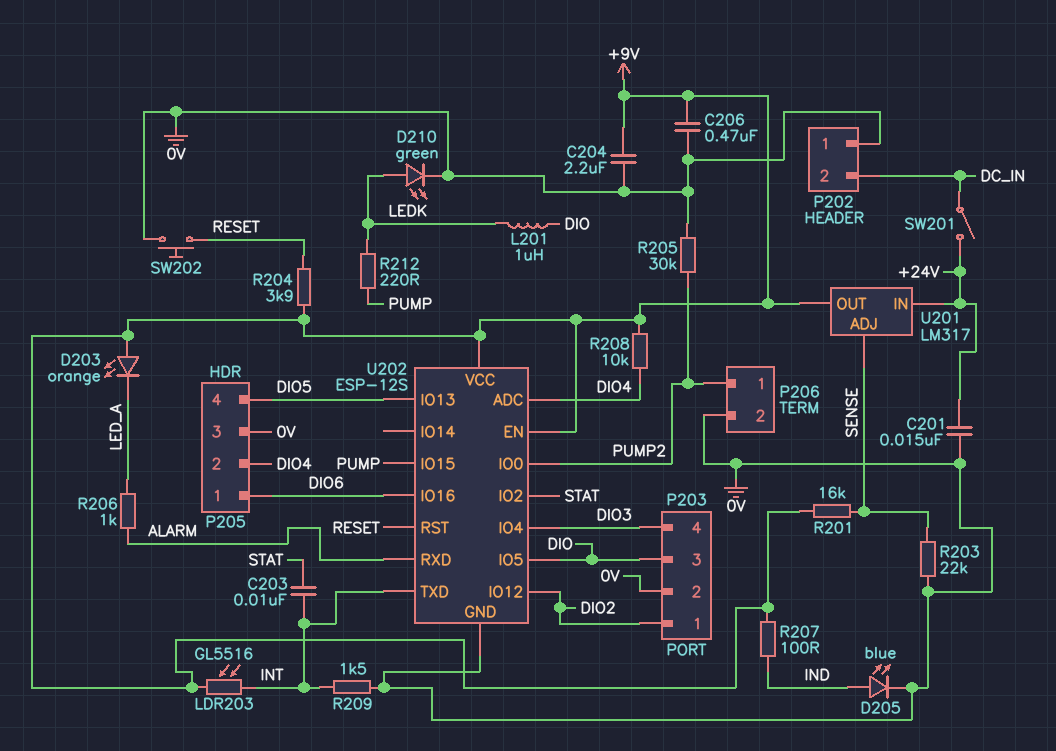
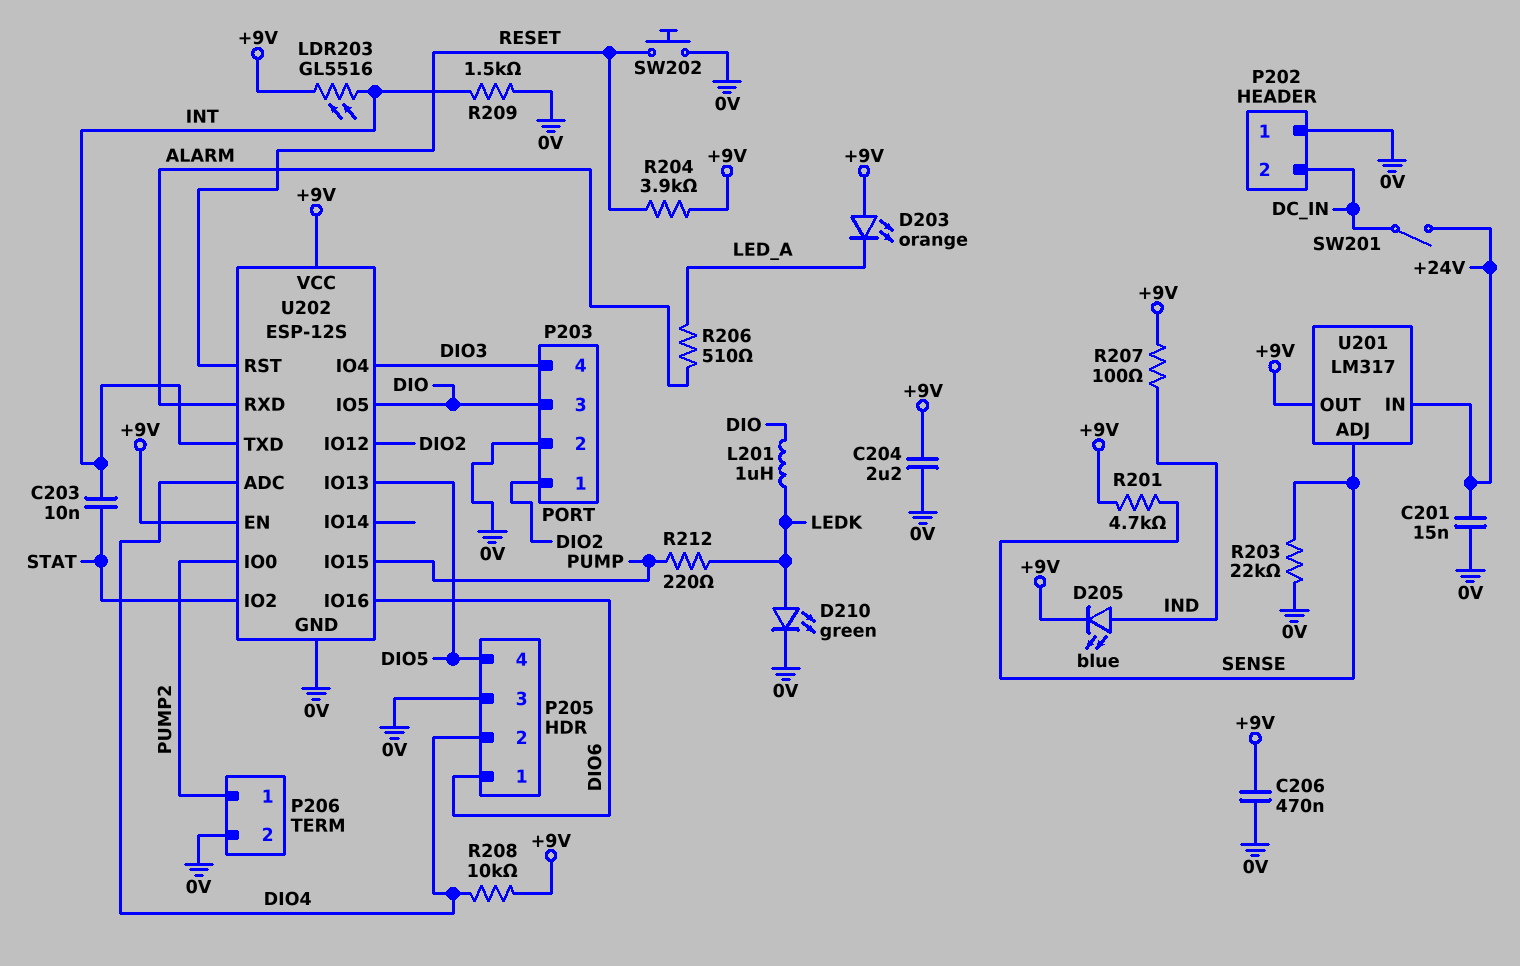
D205: LED blue (A IND, K 0V) -> LED blue (A IND, K +9V)
R201: 16k (+9V, SENSE) -> 4.7k (+9V, SENSE)
R205: 30k (0V, PUMP2) -> none
R206: 1k (ALARM, LED_A) -> 510 (ALARM, LED_A)

